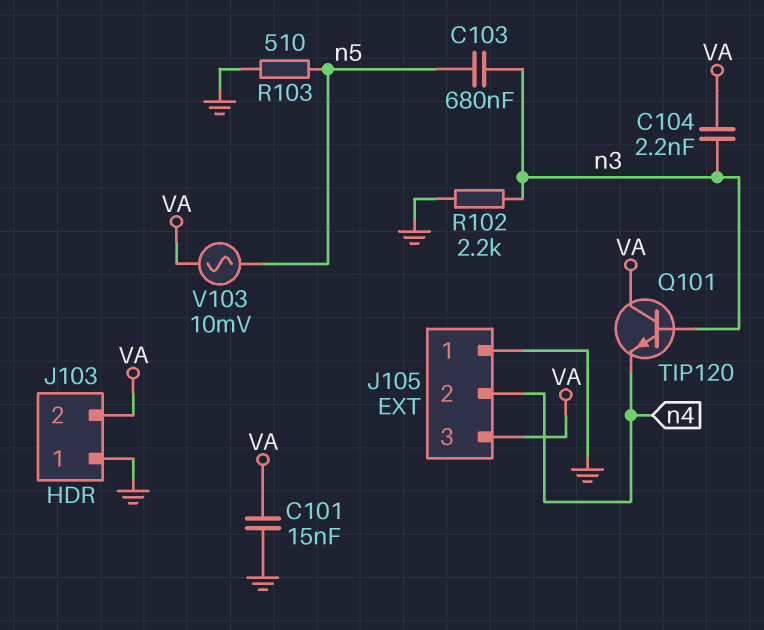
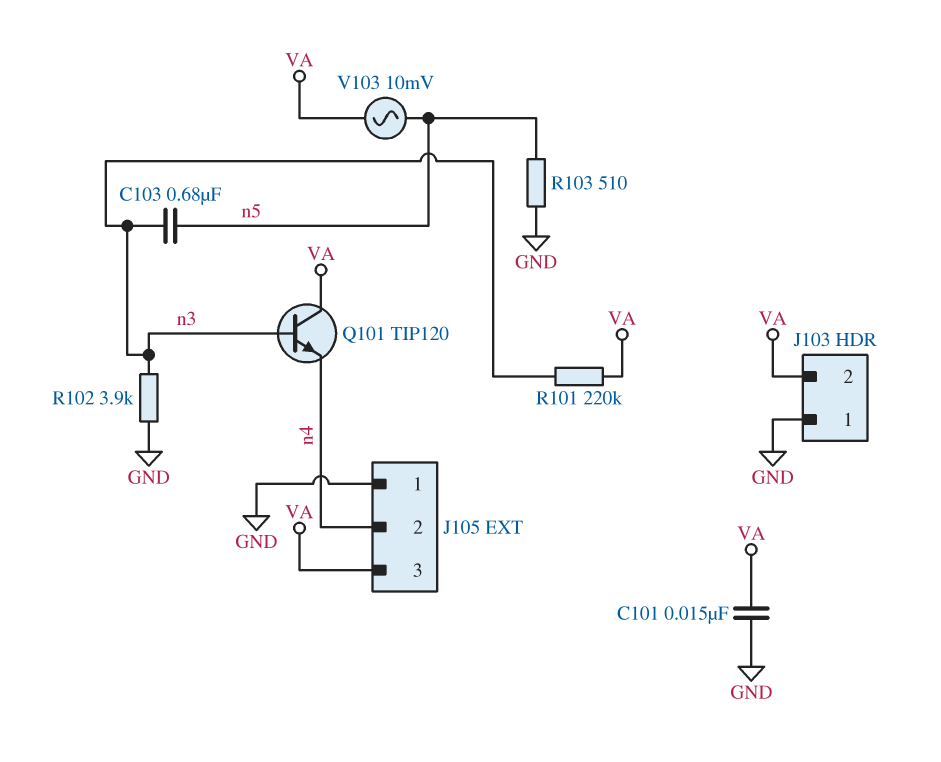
C104: 2.2nF (VA, n3) -> none
R101: none -> 220k (VA, n3)
R102: 2.2k (GND, n3) -> 3.9k (GND, n3)

